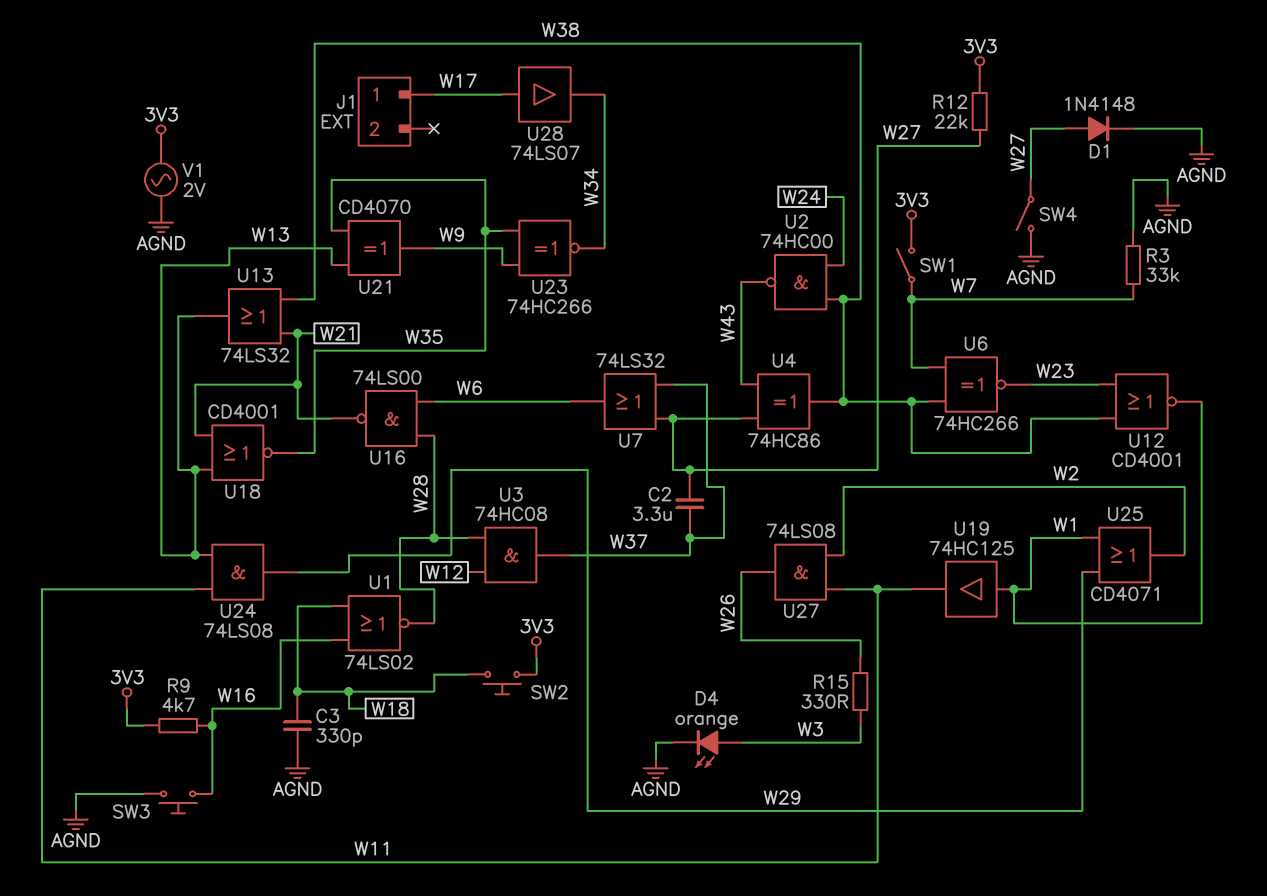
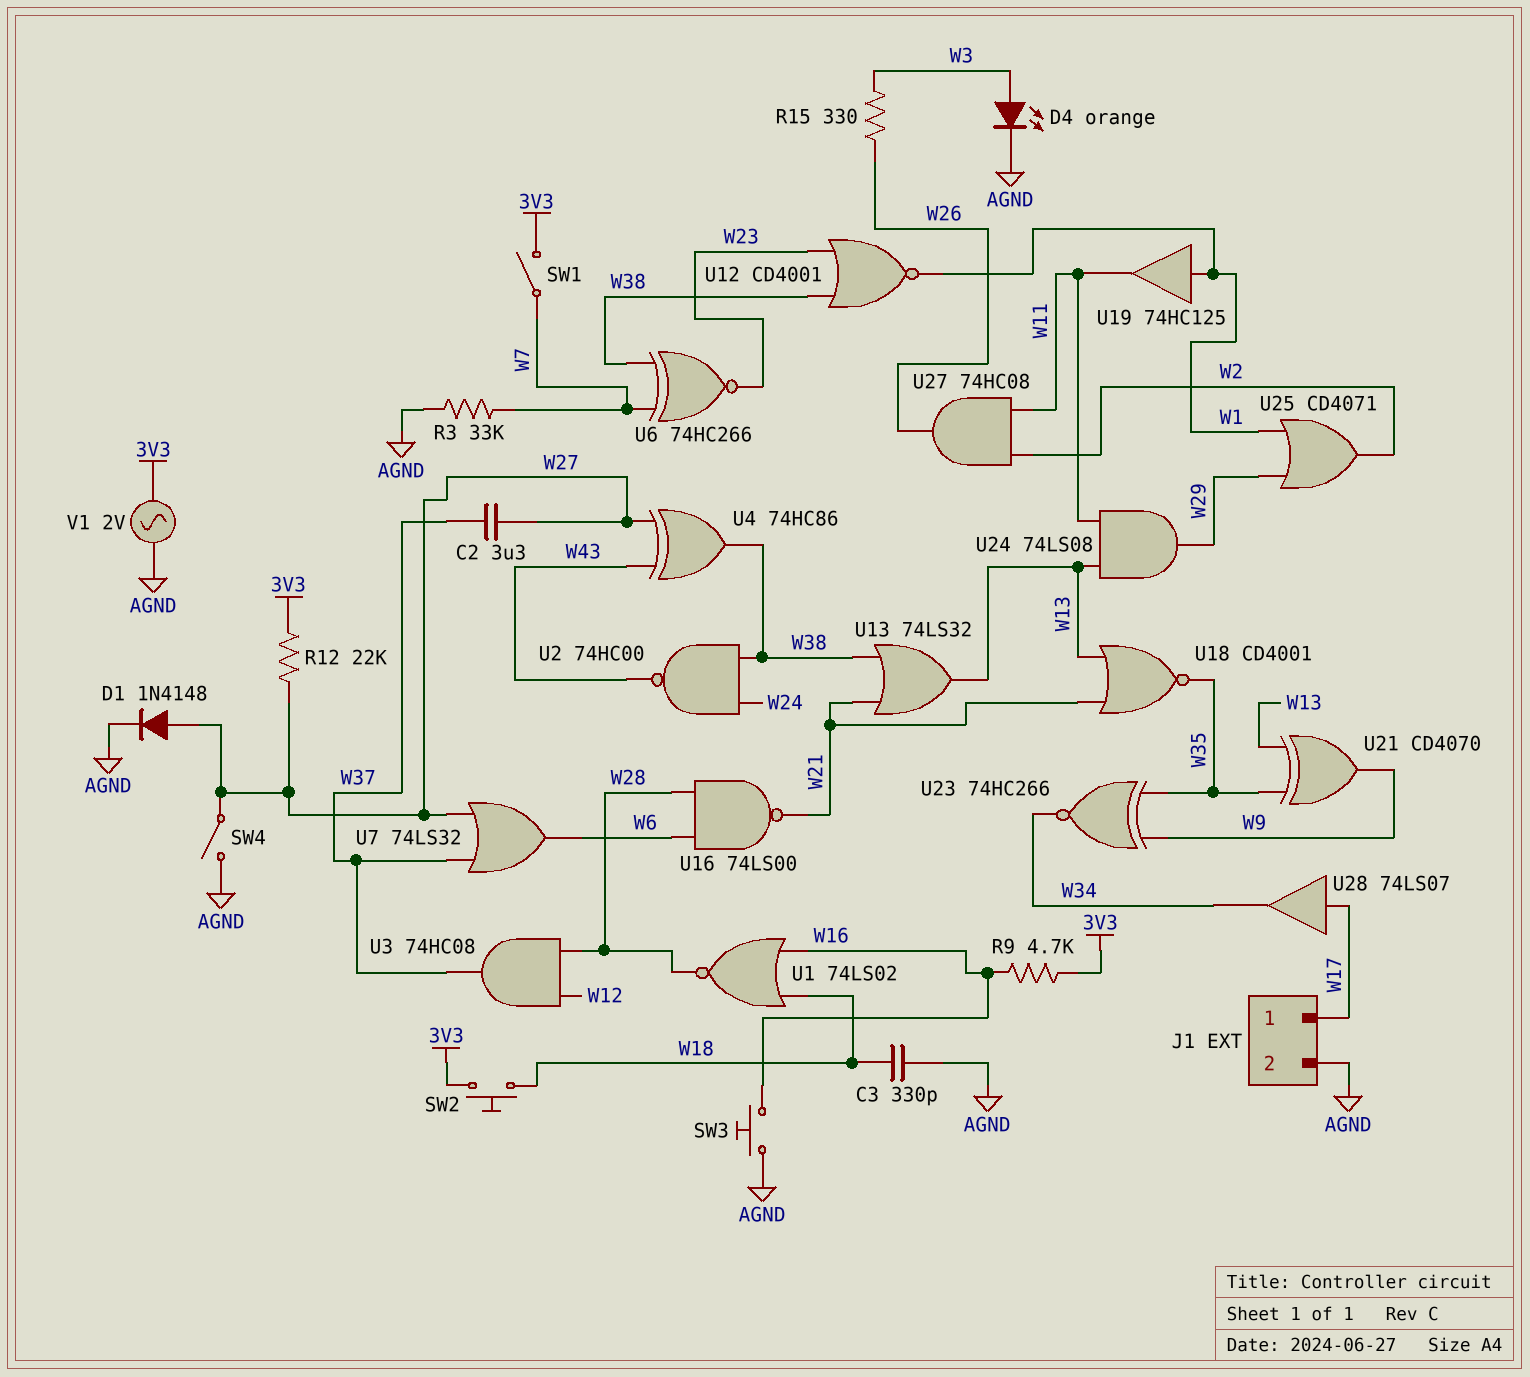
J1 pin 2: none -> AGND
U27: AND 74LS08 (in W2, in W11, out W26) -> AND 74HC08 (in W2, in W11, out W26)

